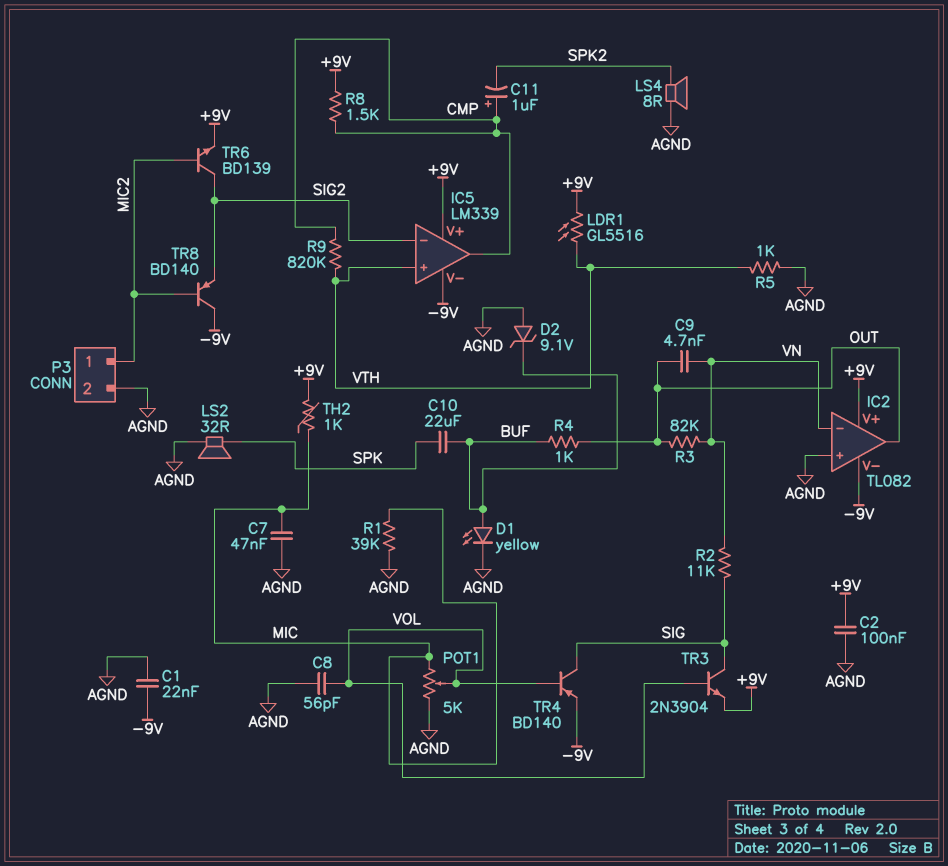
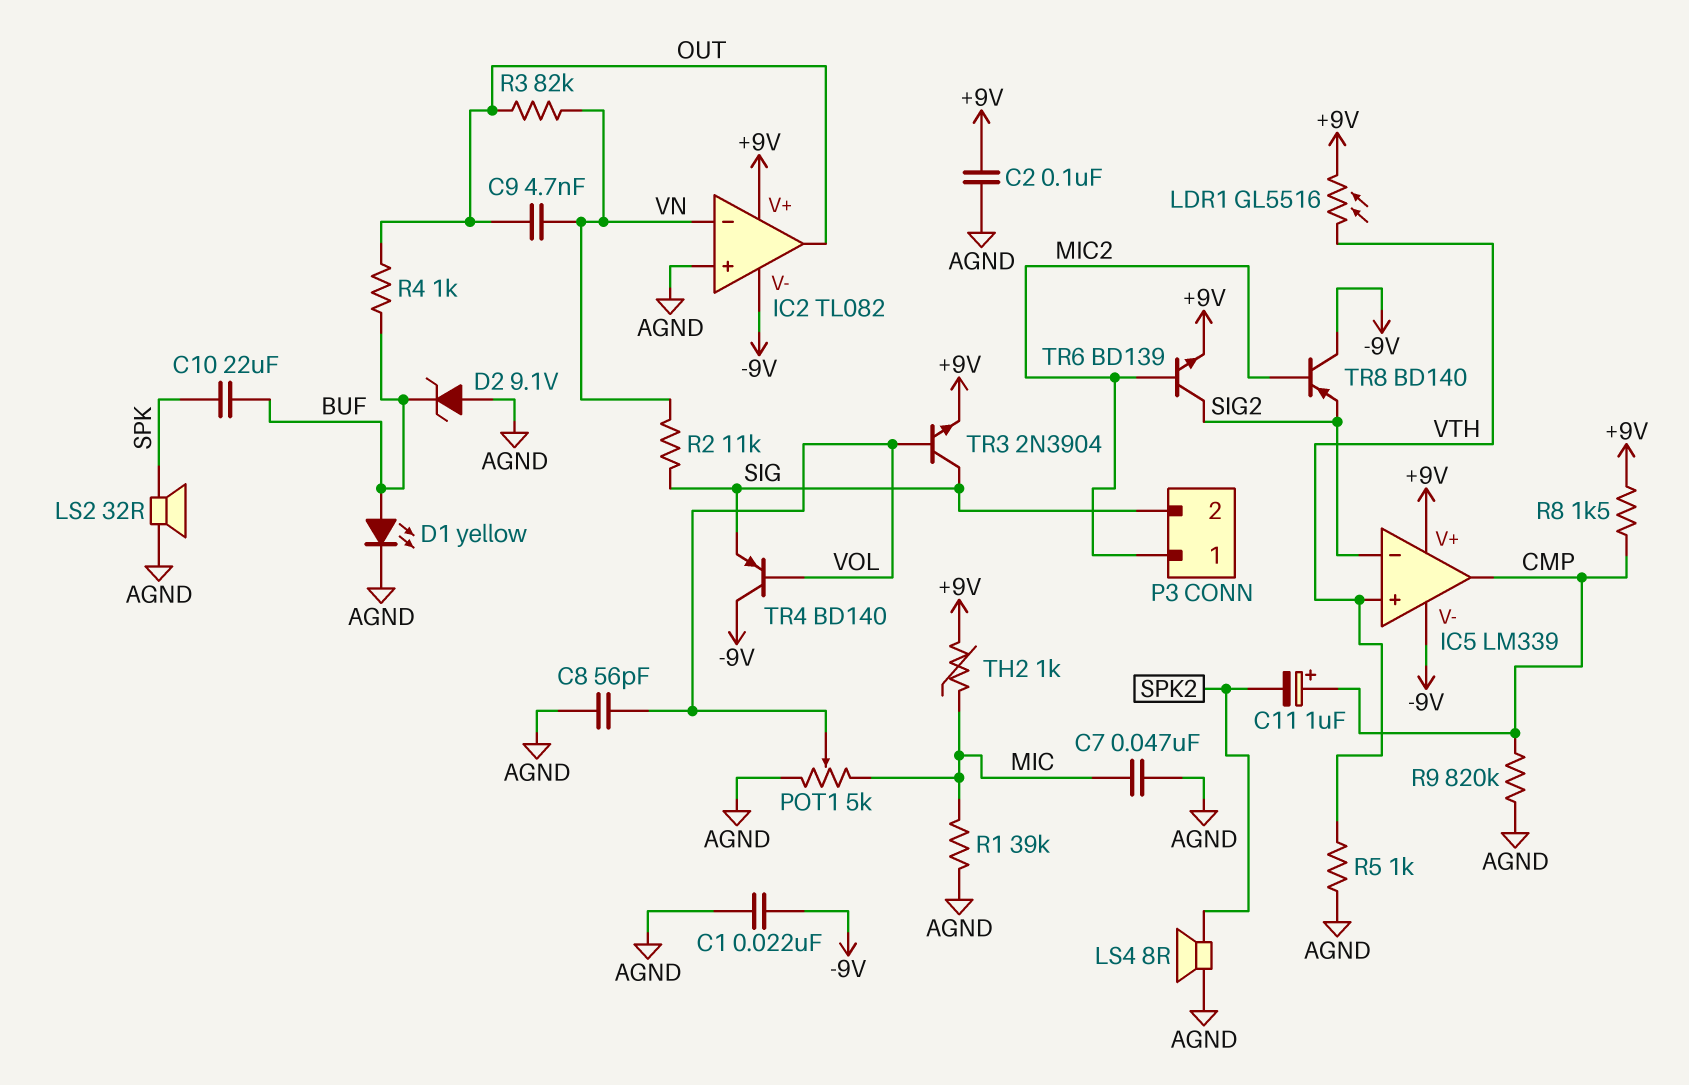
P3 pin 2: AGND -> SIG
R9: 820k (CMP, VTH) -> 820k (AGND, CMP)
TR4: PNP BD140 (B VOL, C SIG, E -9V) -> PNP BD140 (B VOL, C -9V, E SIG)

